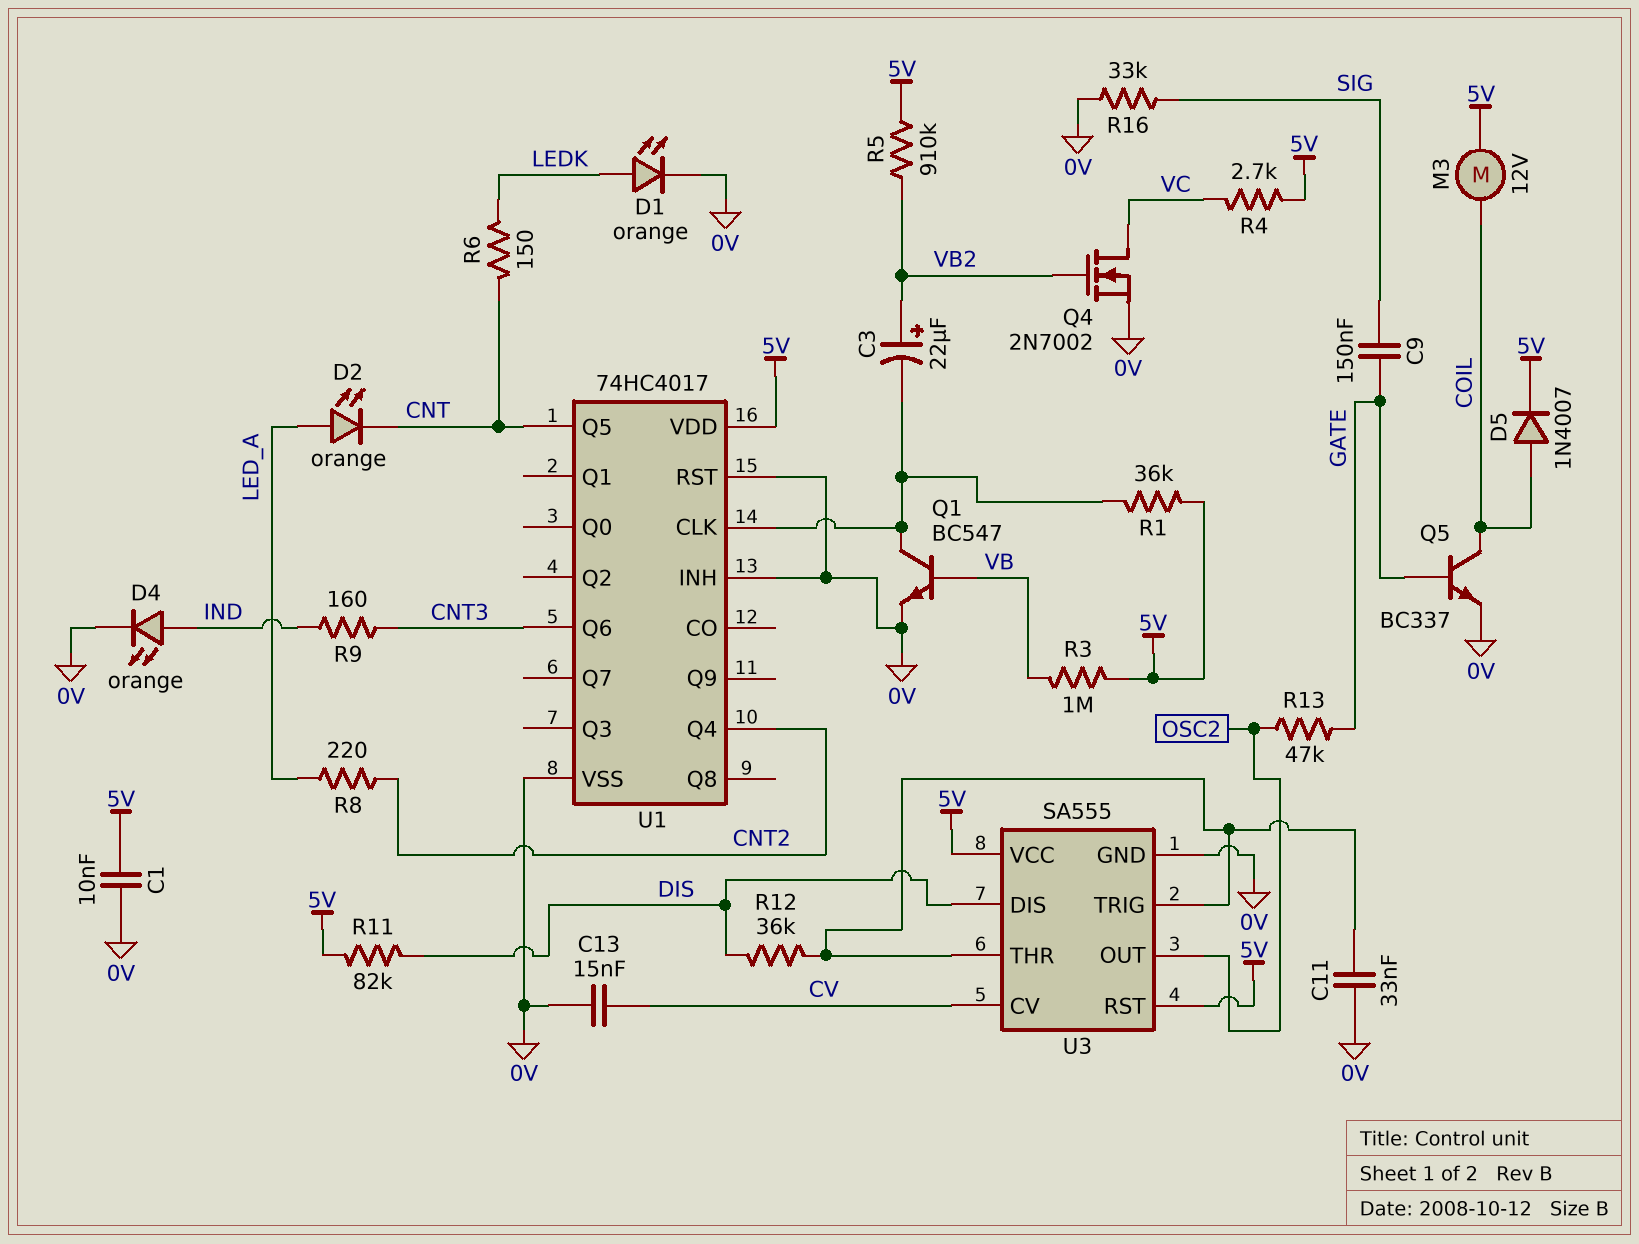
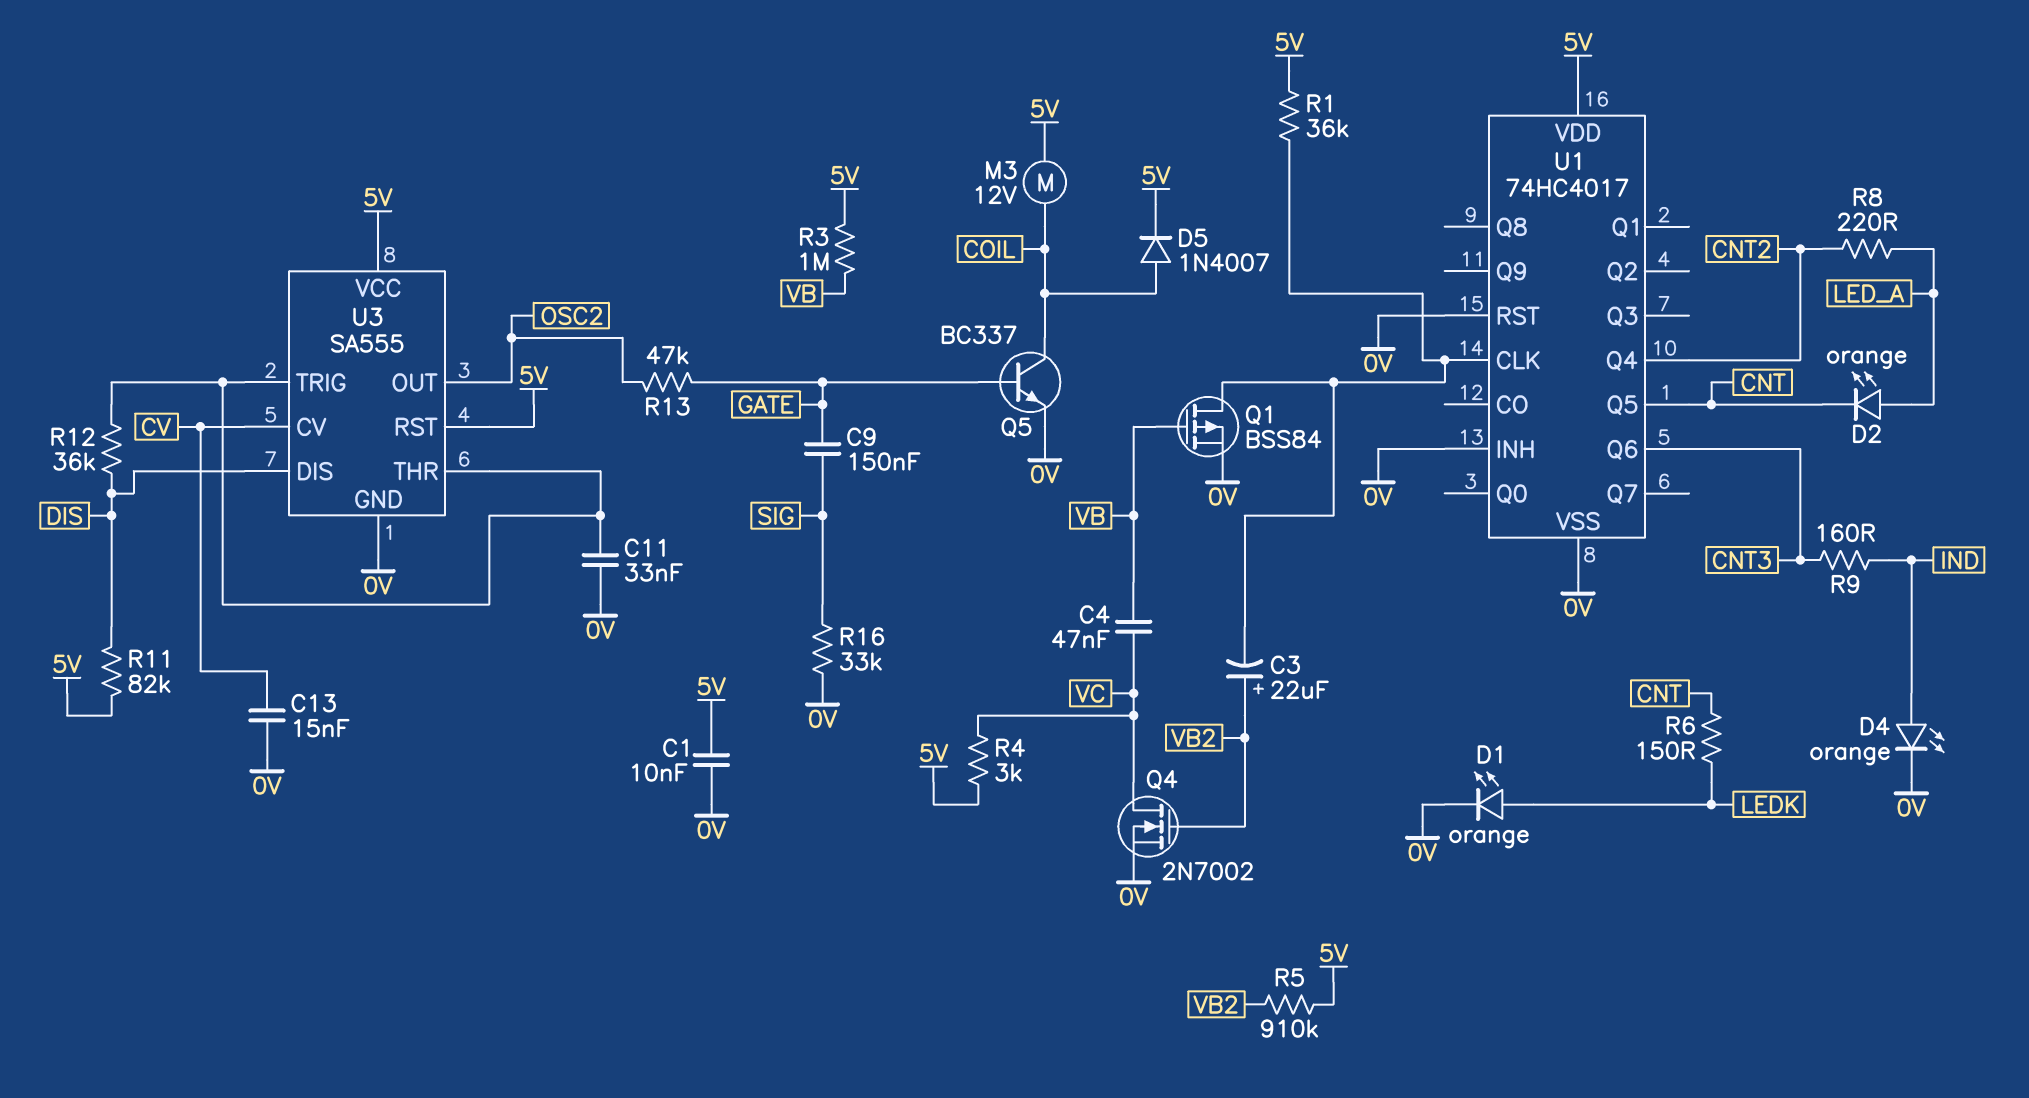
C4: none -> 47nF (VB, VC)
Q1: NPN BC547 (B VB, C U1/CLK, E 0V) -> PMOS BSS84 (G VB, D U1/CLK, S 0V)
R4: 2.7k (5V, VC) -> 3k (5V, VC)

